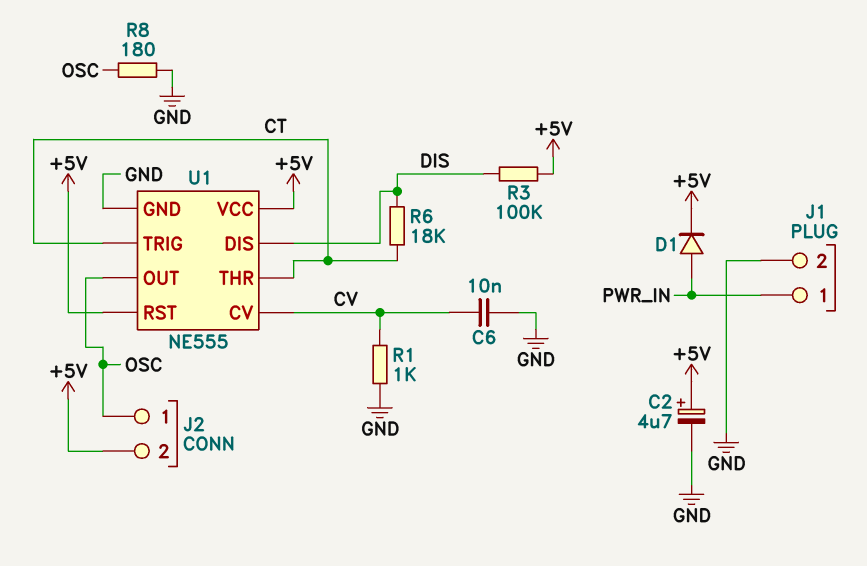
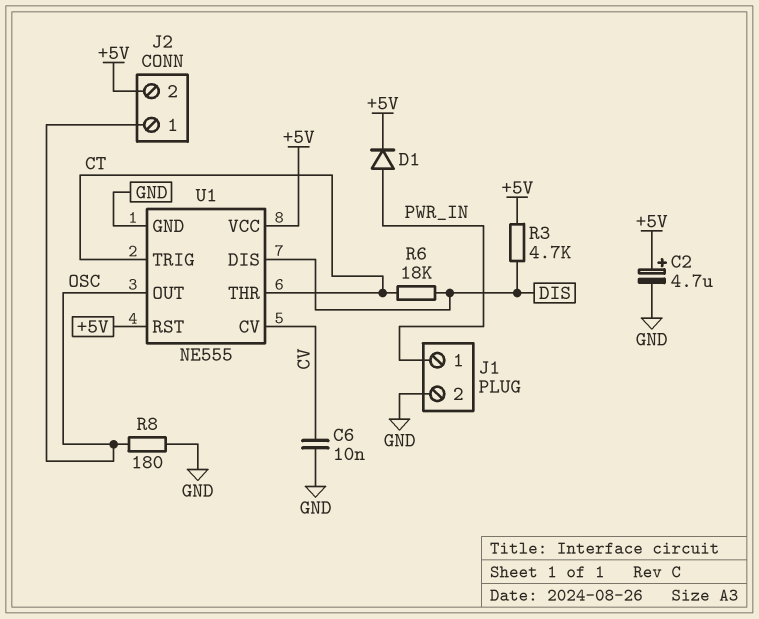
R1: 1k (CV, GND) -> none
R3: 100k (+5V, DIS) -> 4.7k (+5V, DIS)

